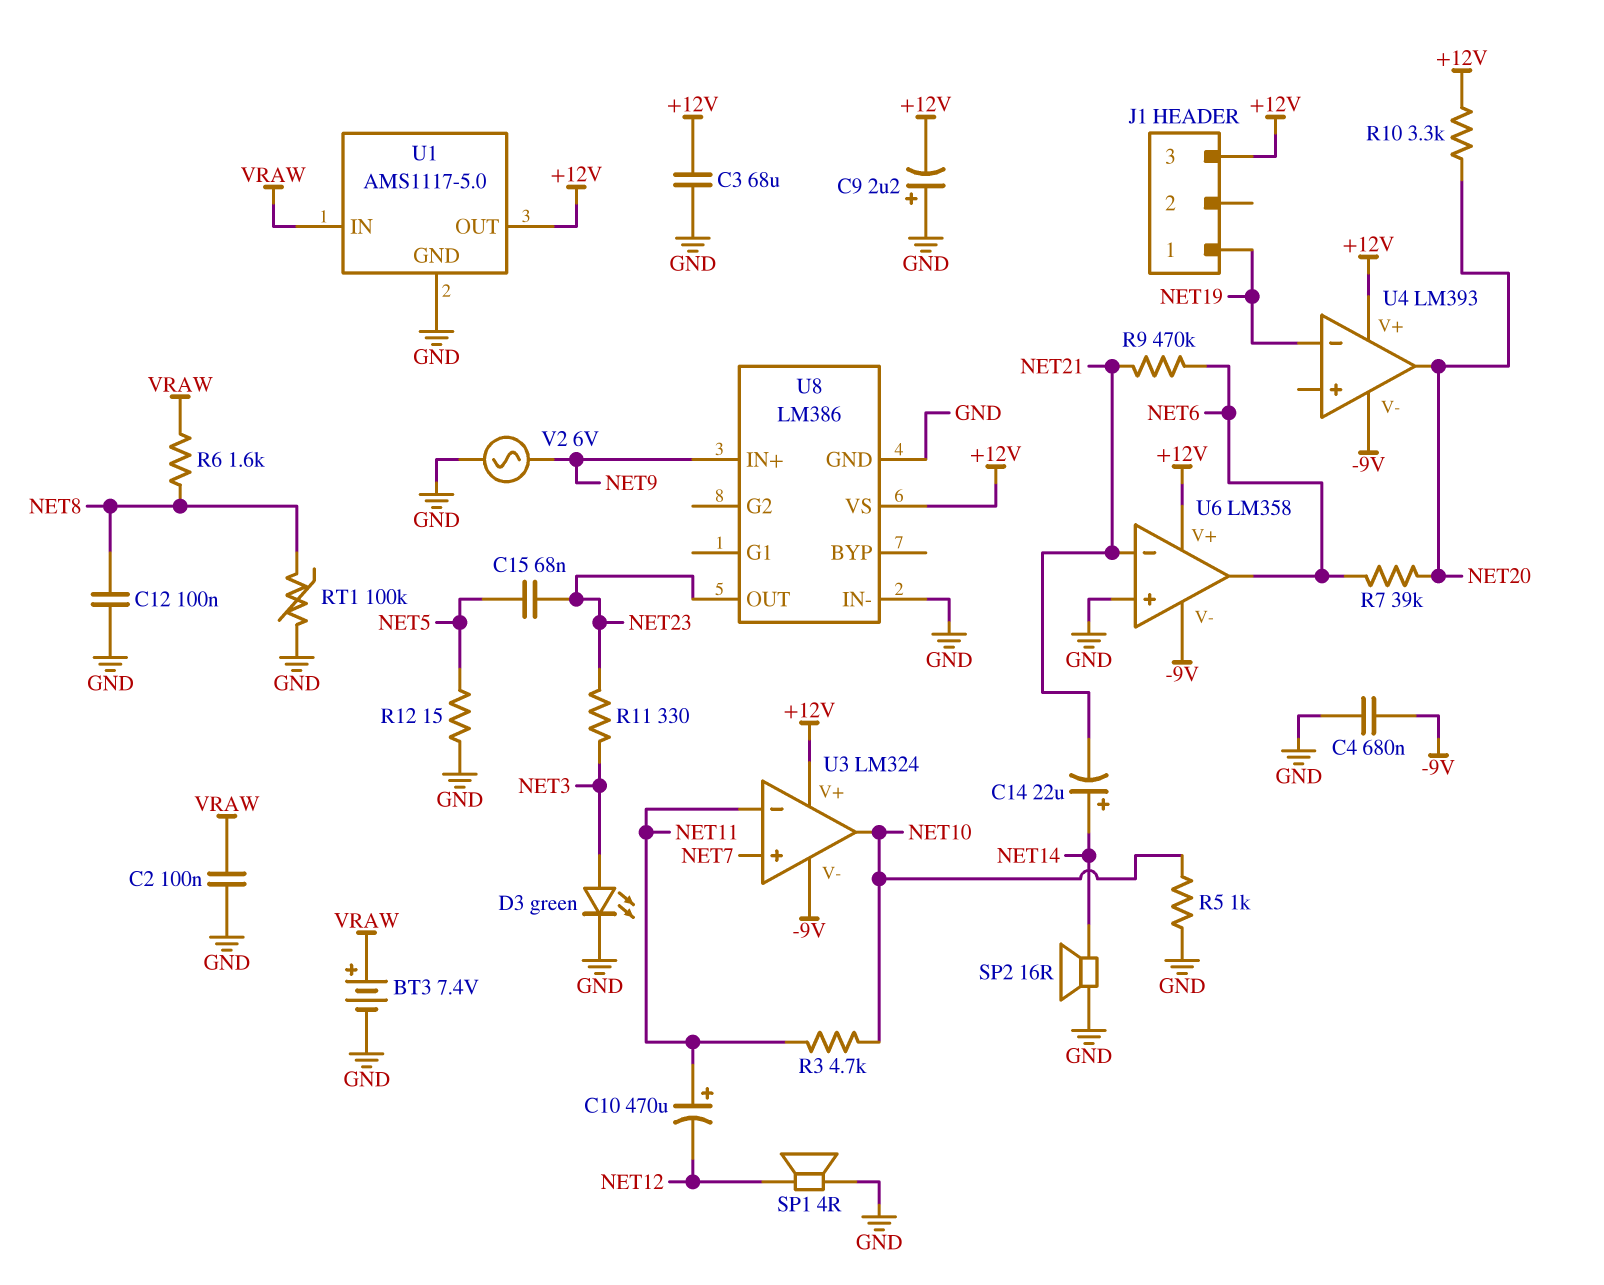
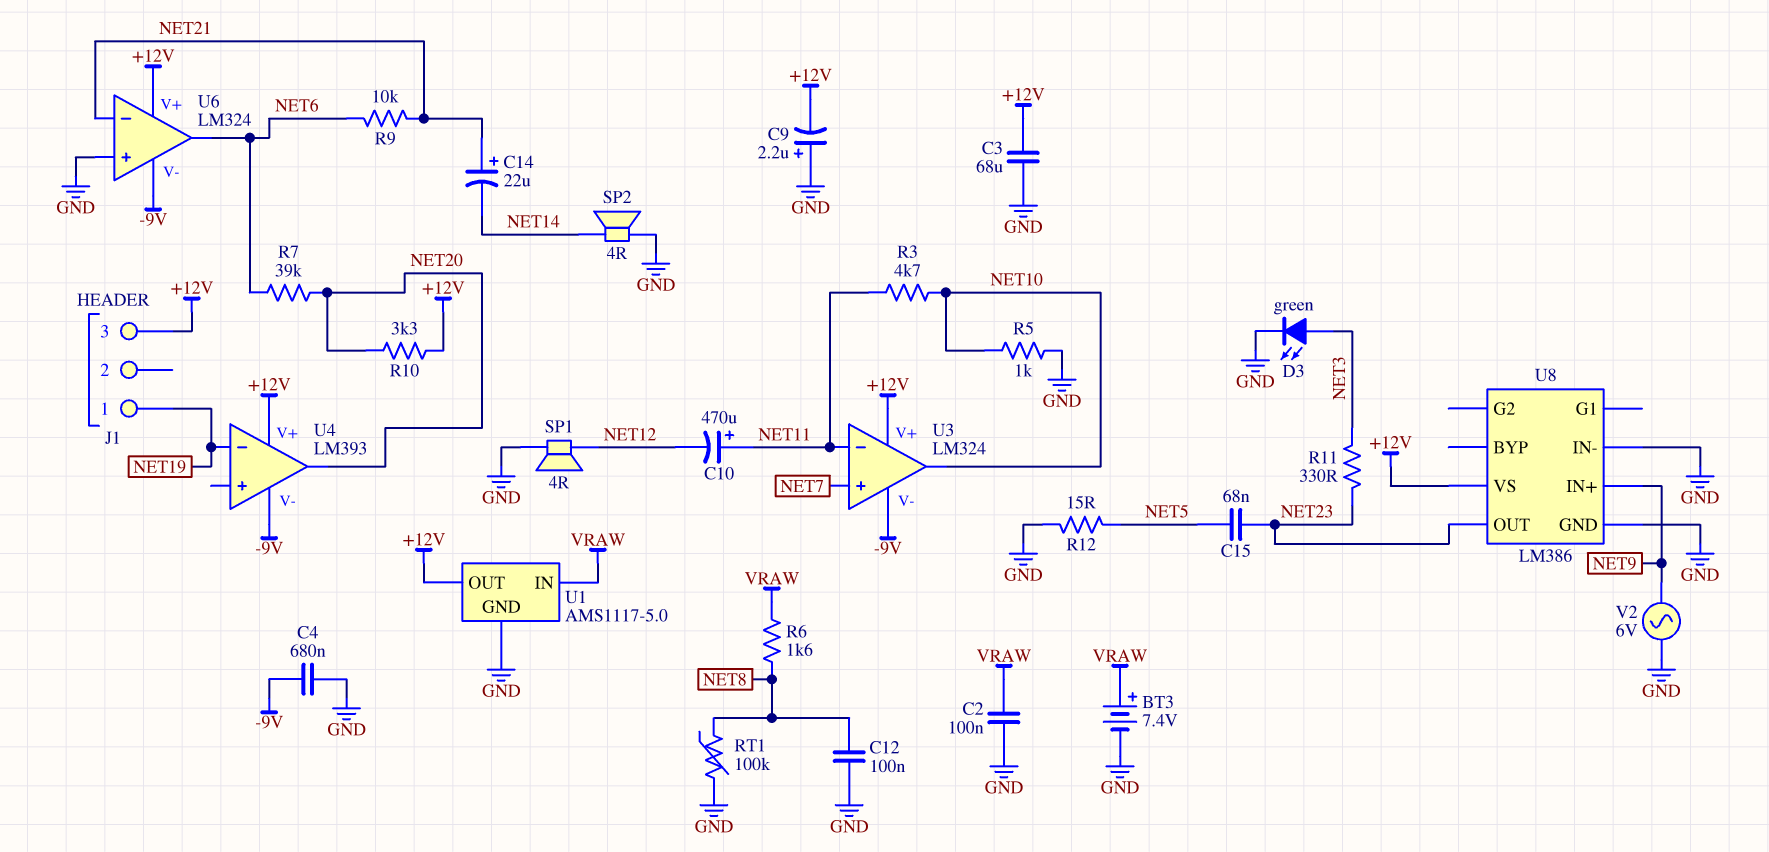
C14: 22uF (plus NET14, minus NET21) -> 22uF (plus NET21, minus NET14)
R9: 470k (NET6, NET21) -> 10k (NET6, NET21)
SP2: speaker 16R (GND, NET14) -> speaker 4R (GND, NET14)
U6: LM358 -> LM324

